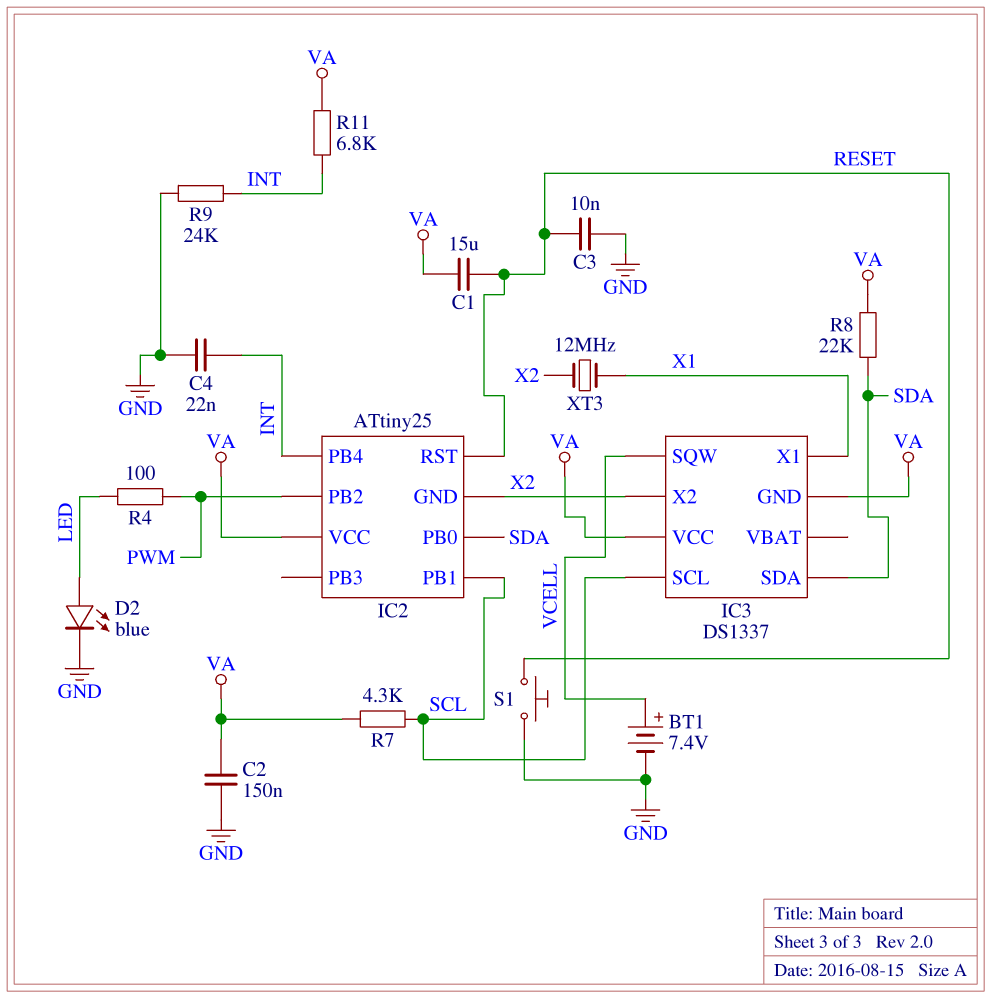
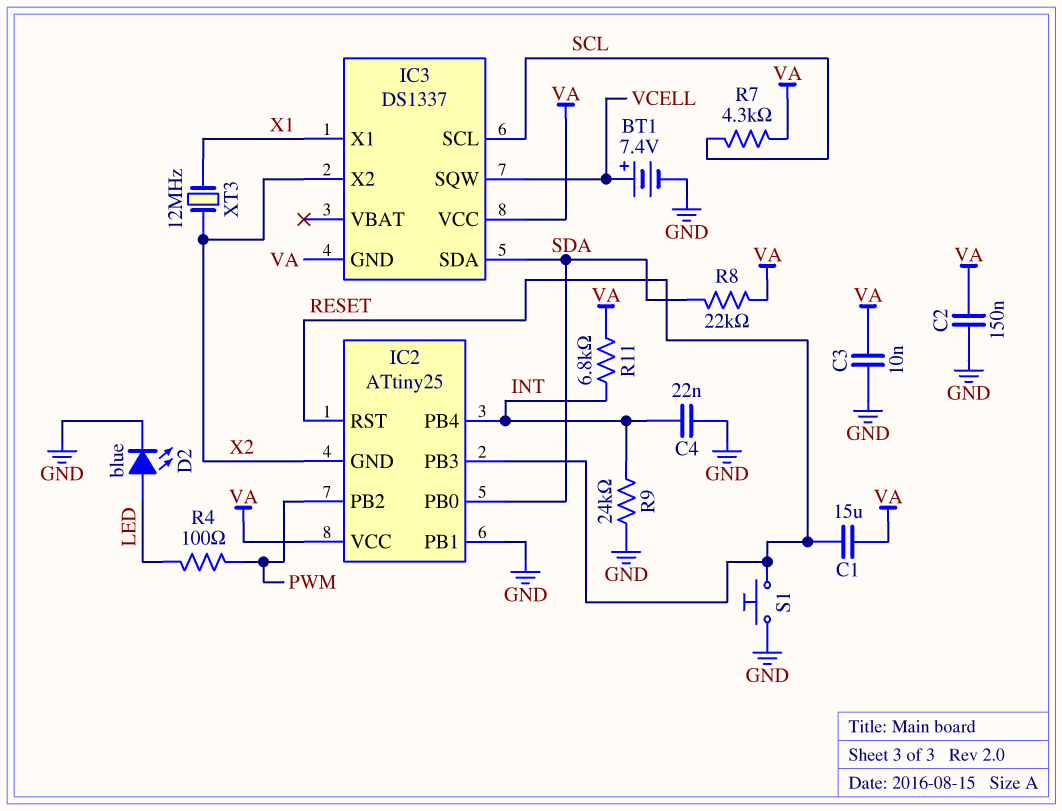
C3: 10nF (GND, RESET) -> 10nF (GND, VA)
IC2 pin PB1: SCL -> GND
IC2 pin PB3: none -> RESET

